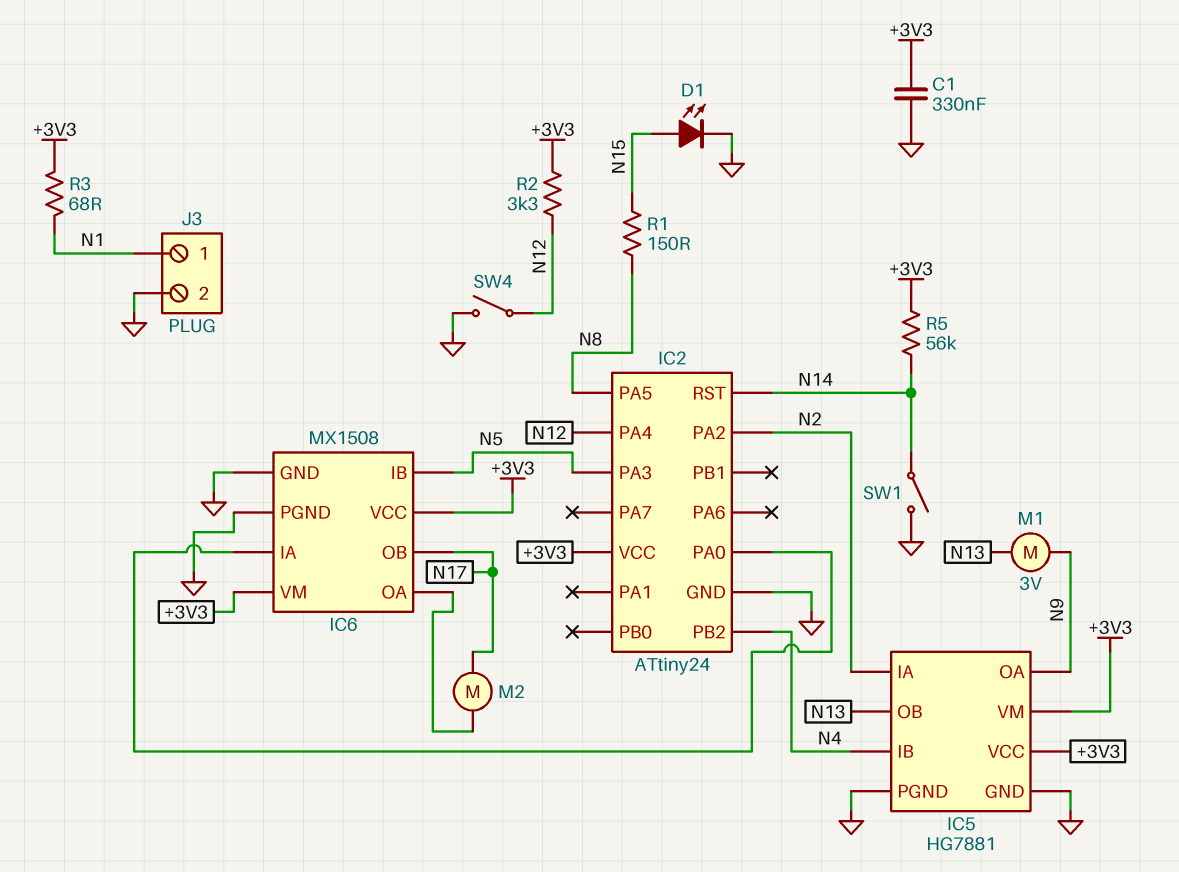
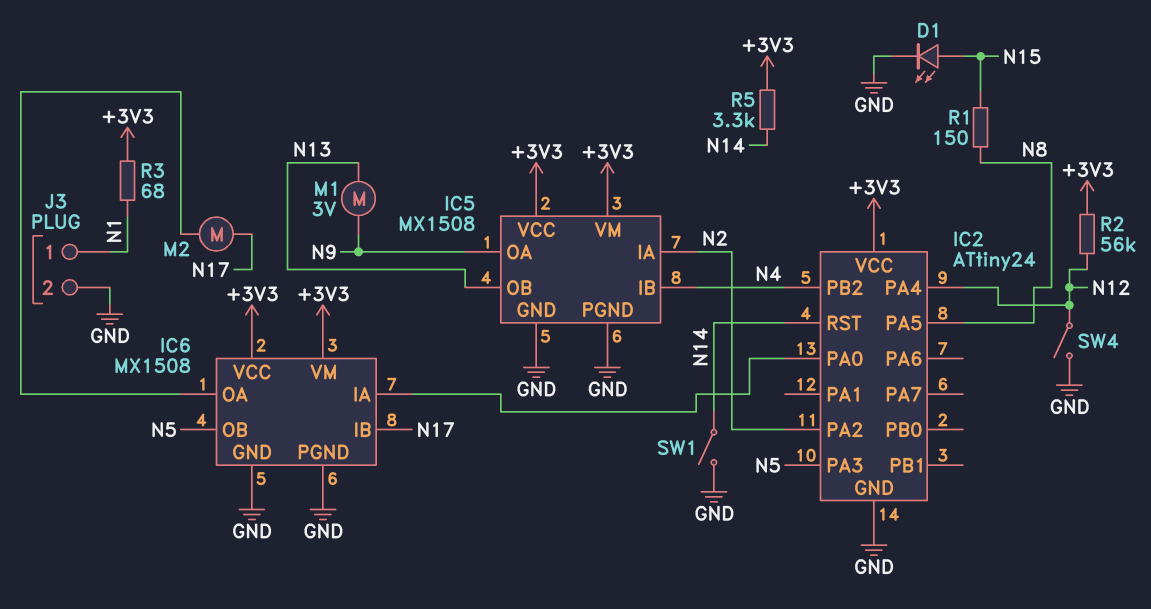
C1: 330nF (+3V3, GND) -> none
IC5: HG7881 -> MX1508
IC6 pin IB: N5 -> N17
IC6 pin OB: N17 -> N5
R2: 3.3k (+3V3, N12) -> 56k (+3V3, N12)
R5: 56k (+3V3, N14) -> 3.3k (+3V3, N14)

